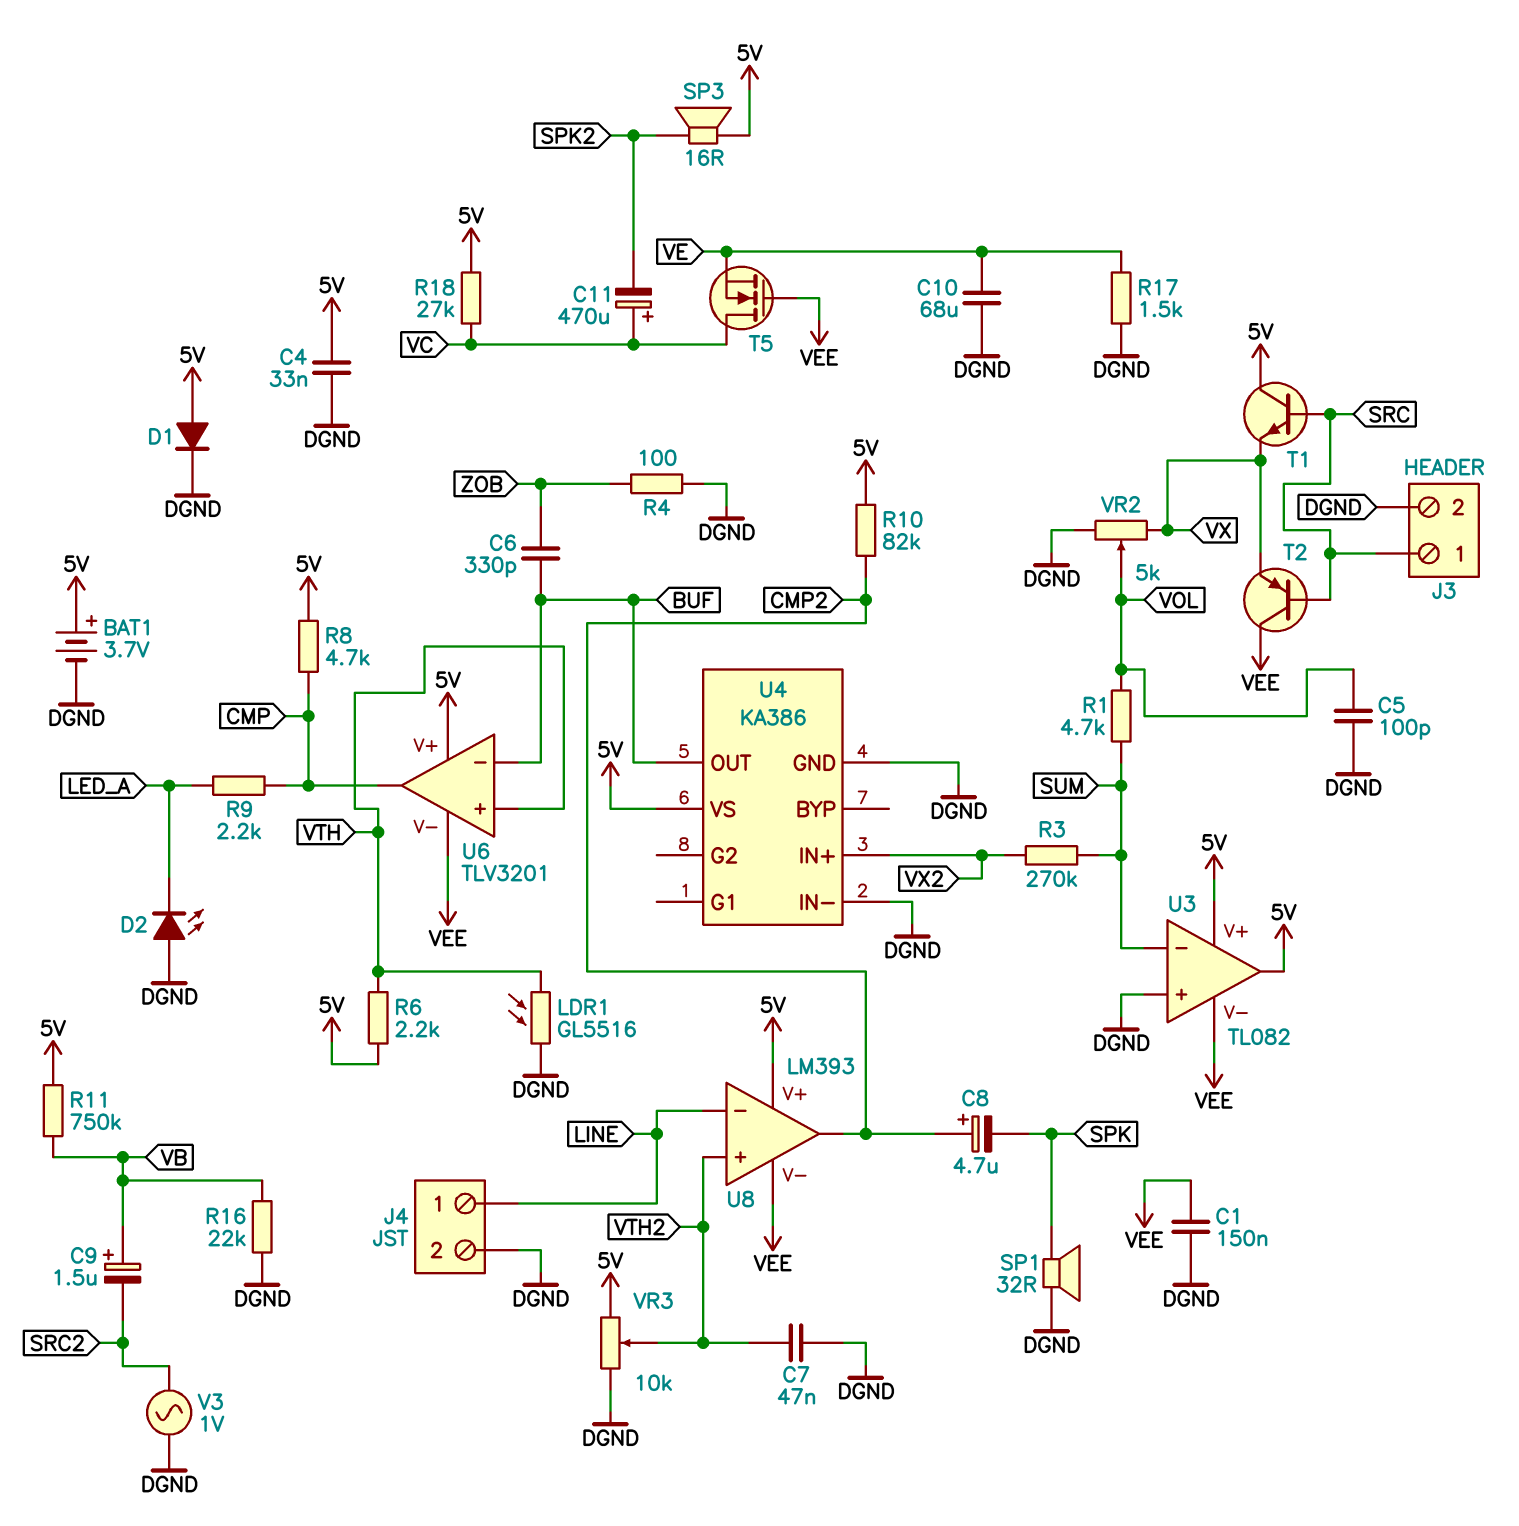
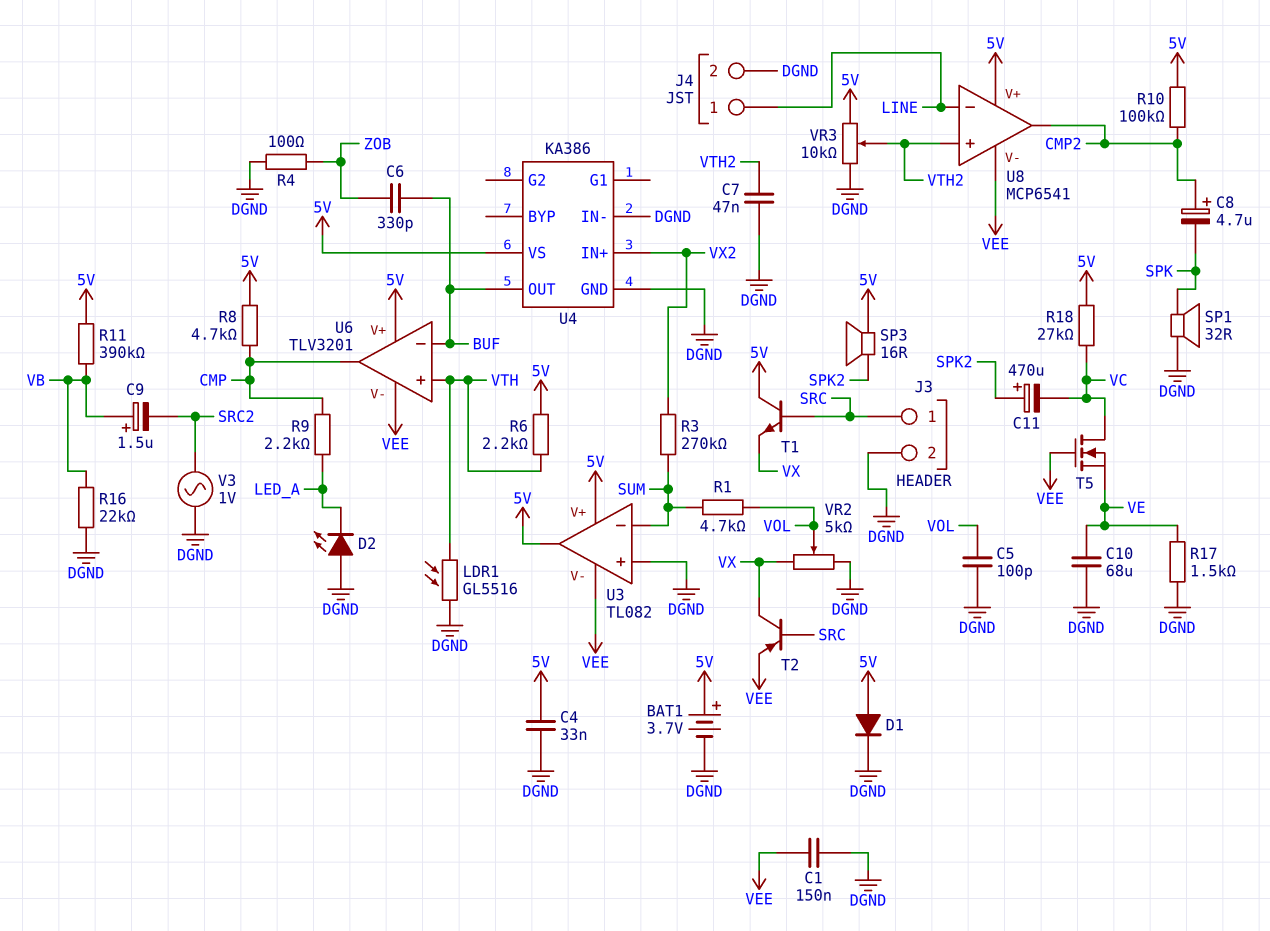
C11: 470uF (plus VC, minus SPK2) -> 470uF (plus SPK2, minus VC)
R10: 82k (5V, CMP2) -> 100k (5V, CMP2)
R11: 750k (5V, VB) -> 390k (5V, VB)
T2: PNP (B SRC, C VEE, E VX) -> PNP (B SRC, C VX, E VEE)
U8: LM393 -> MCP6541

